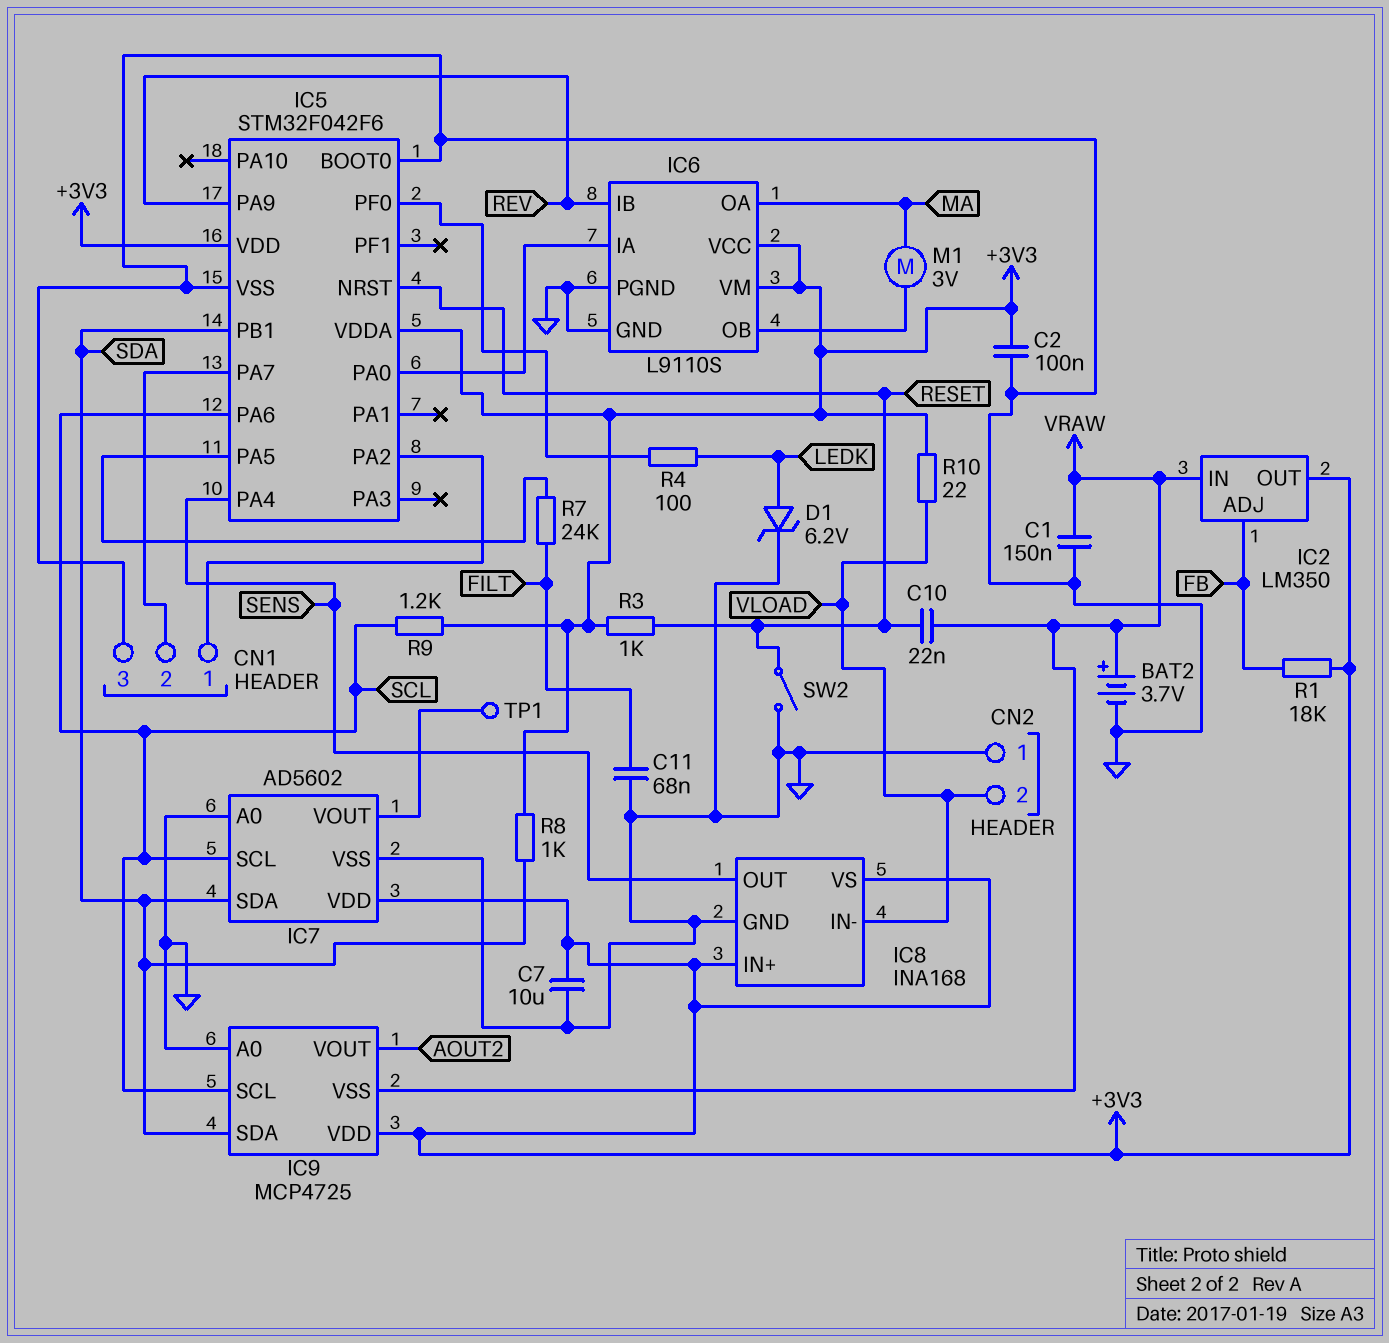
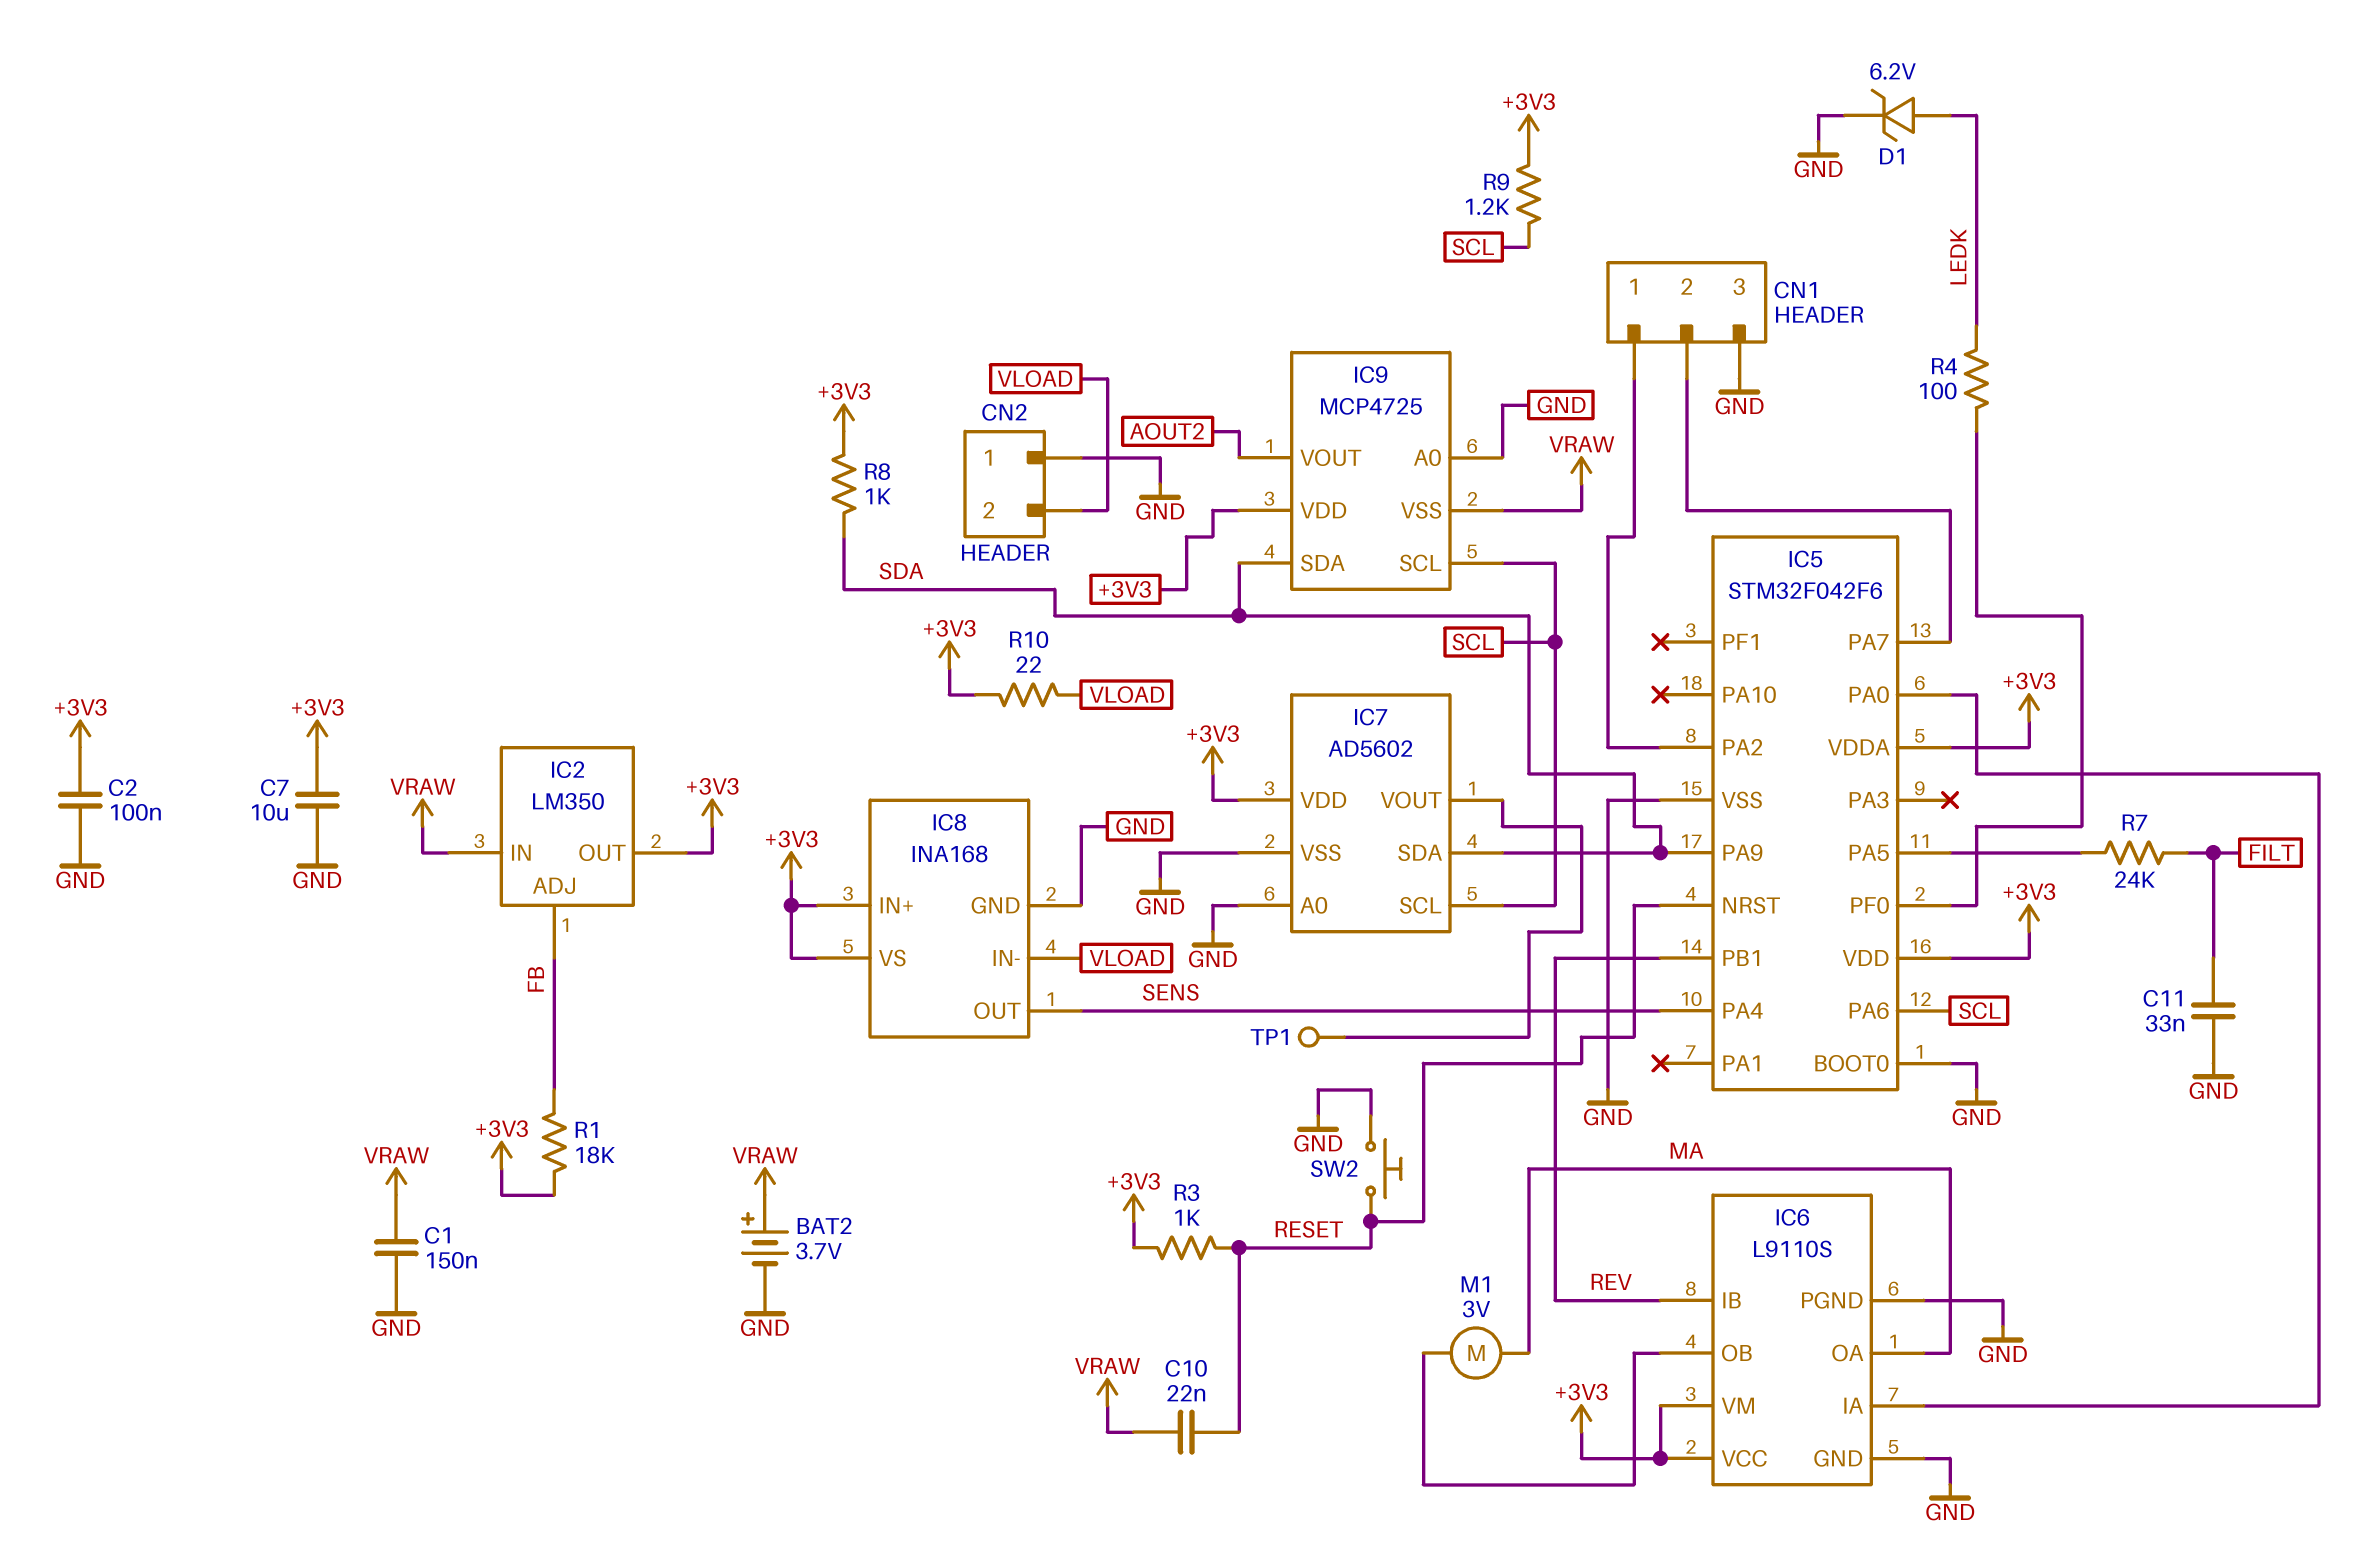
C11: 68nF (FILT, GND) -> 33nF (FILT, GND)
IC5 pin PA9: REV -> SDA
IC5 pin PB1: SDA -> REV
SW2: switch (GND, RESET) -> button (GND, RESET)

